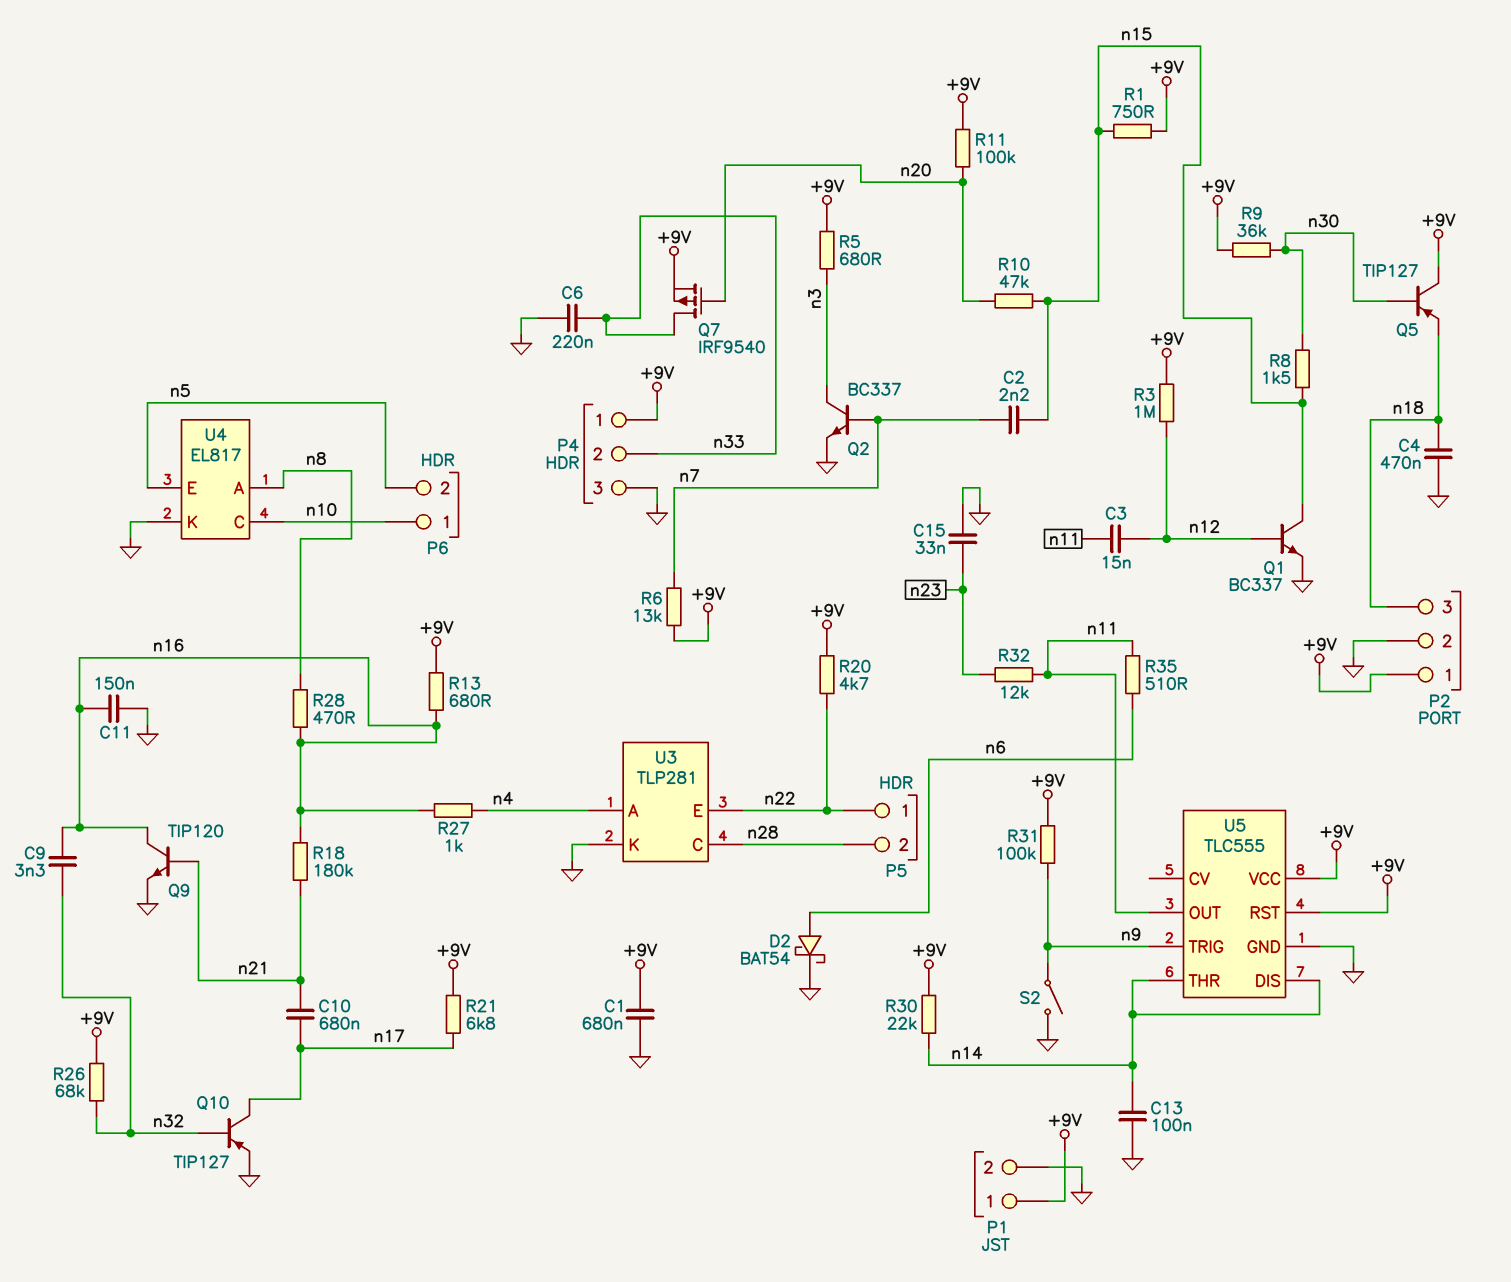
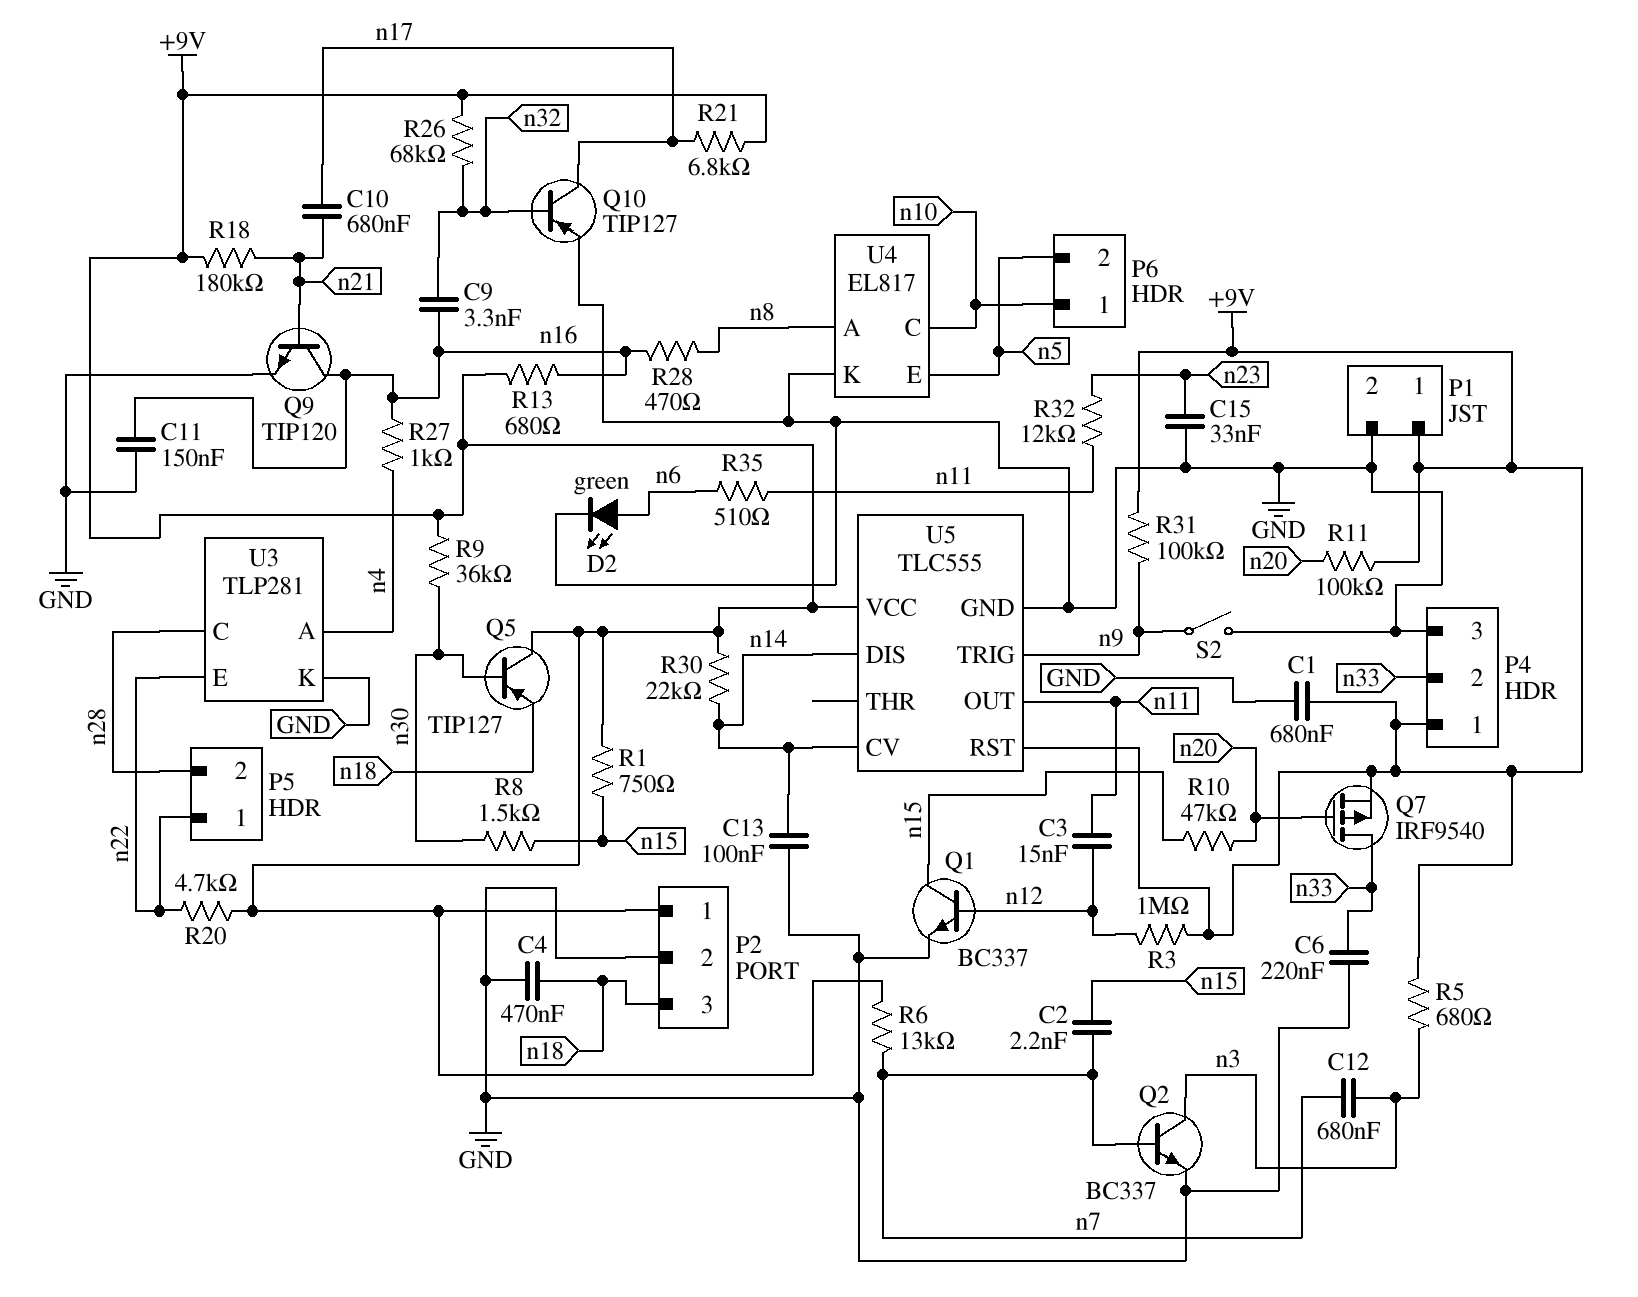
C12: none -> 680nF (n3, n7)
D2: schottky BAT54 (A n6, K GND) -> LED green (A n6, K GND)
R18: 180k (n16, n21) -> 180k (+9V, n21)
U5 pin CV: none -> n14
U5 pin THR: n14 -> none

